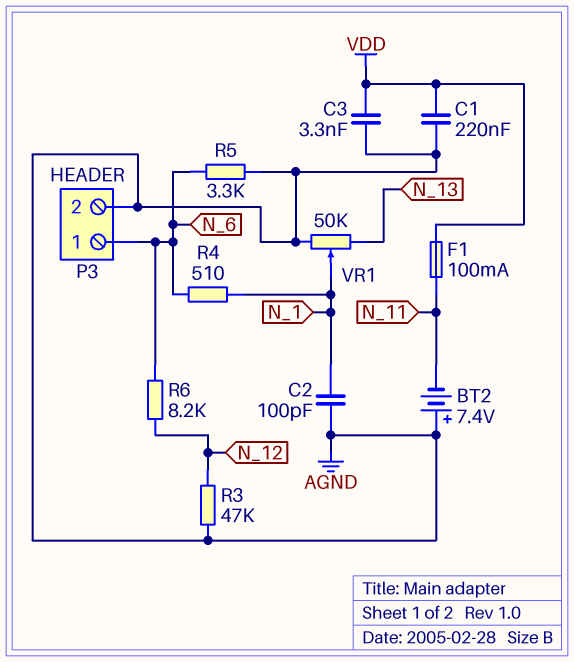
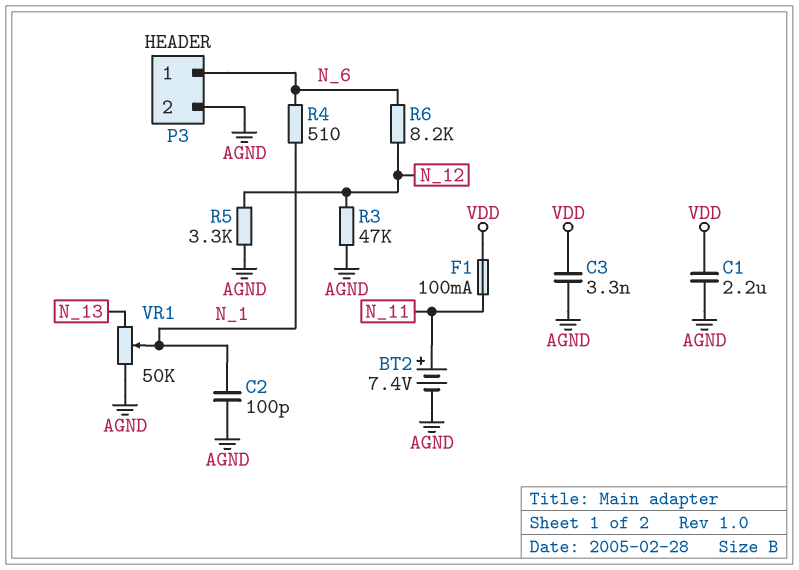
BT2: 7.4V (plus AGND, minus N_11) -> 7.4V (plus N_11, minus AGND)
C1: 220nF (AGND, VDD) -> 2.2uF (AGND, VDD)
R5: 3.3k (AGND, N_6) -> 3.3k (AGND, N_12)

